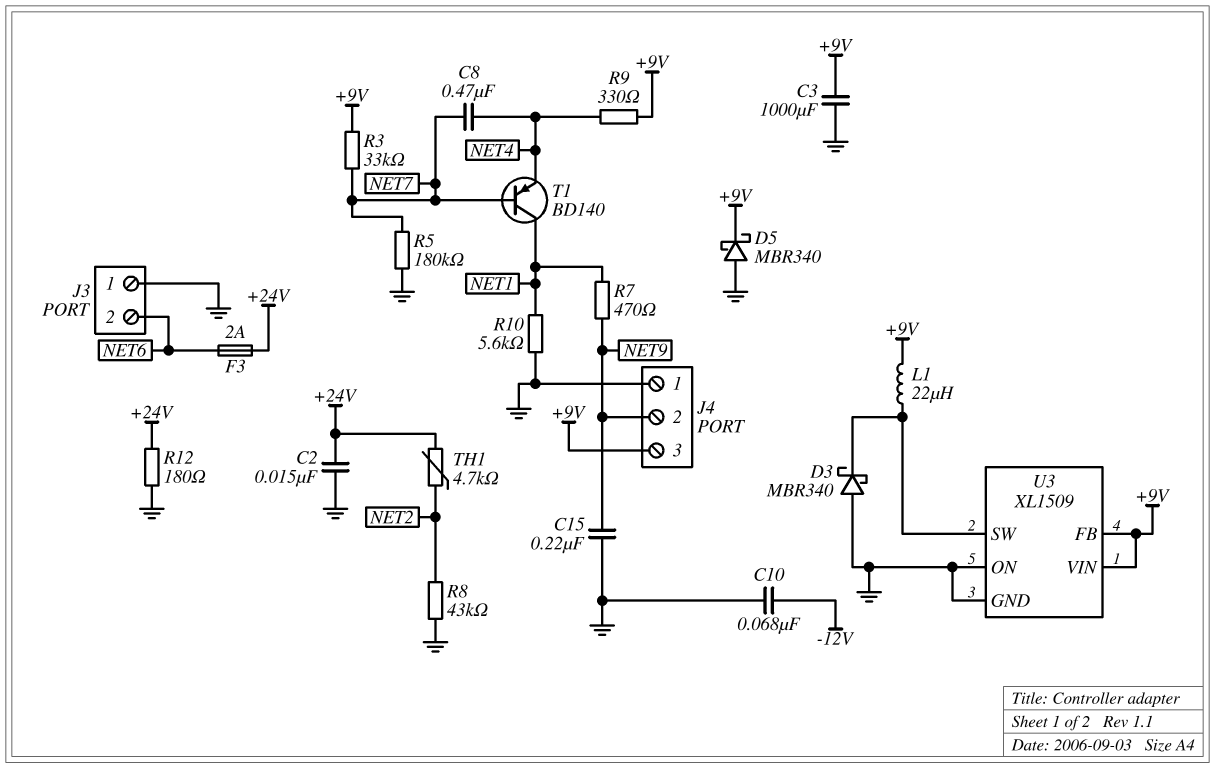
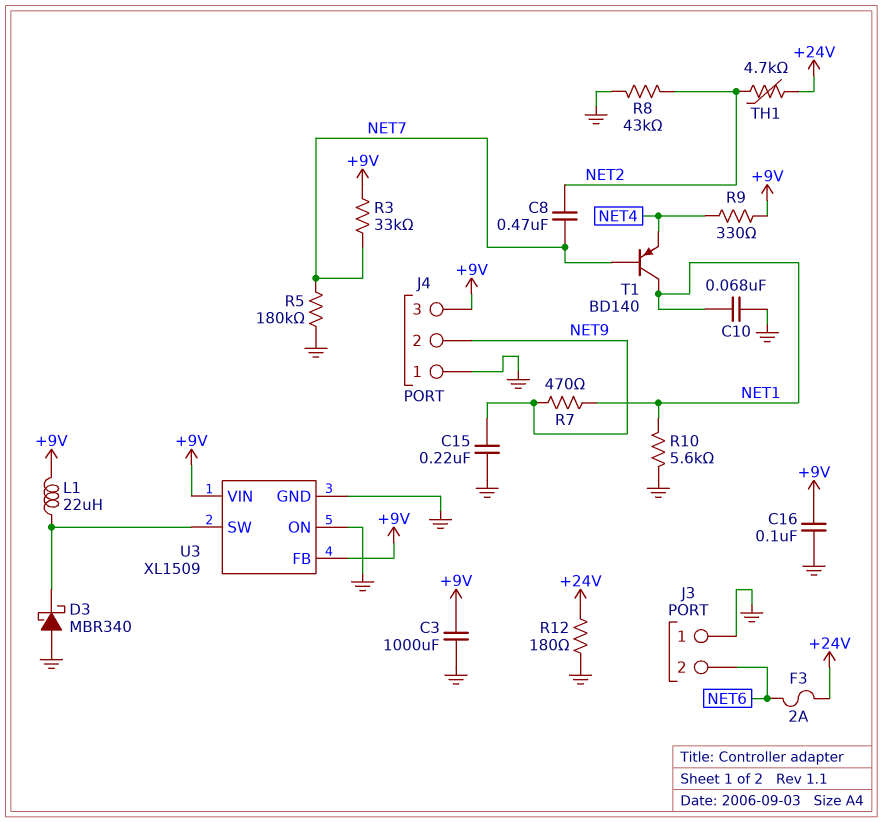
C2: 15nF (+24V, GND) -> none
C8: 470nF (NET4, NET7) -> 470nF (NET2, NET7)
C10: 68nF (-12V, GND) -> 68nF (GND, NET1)
C16: none -> 100nF (+9V, GND)
D5: schottky MBR340 (A GND, K +9V) -> none

